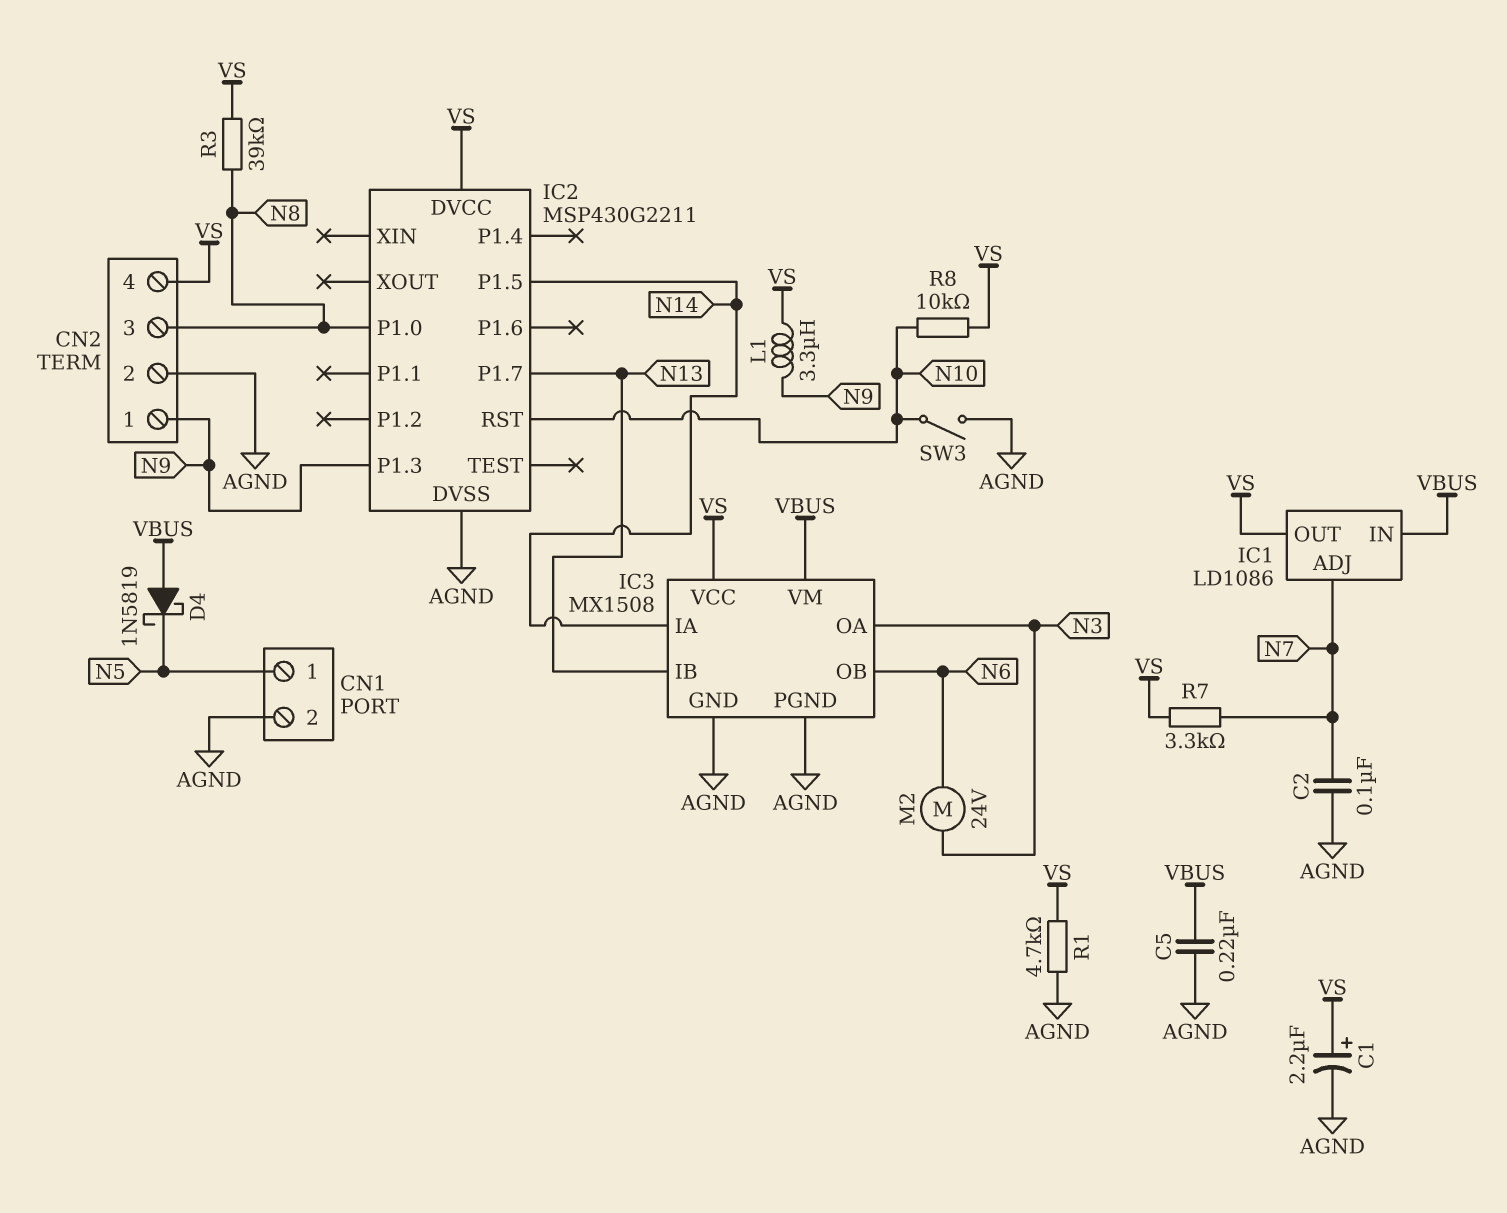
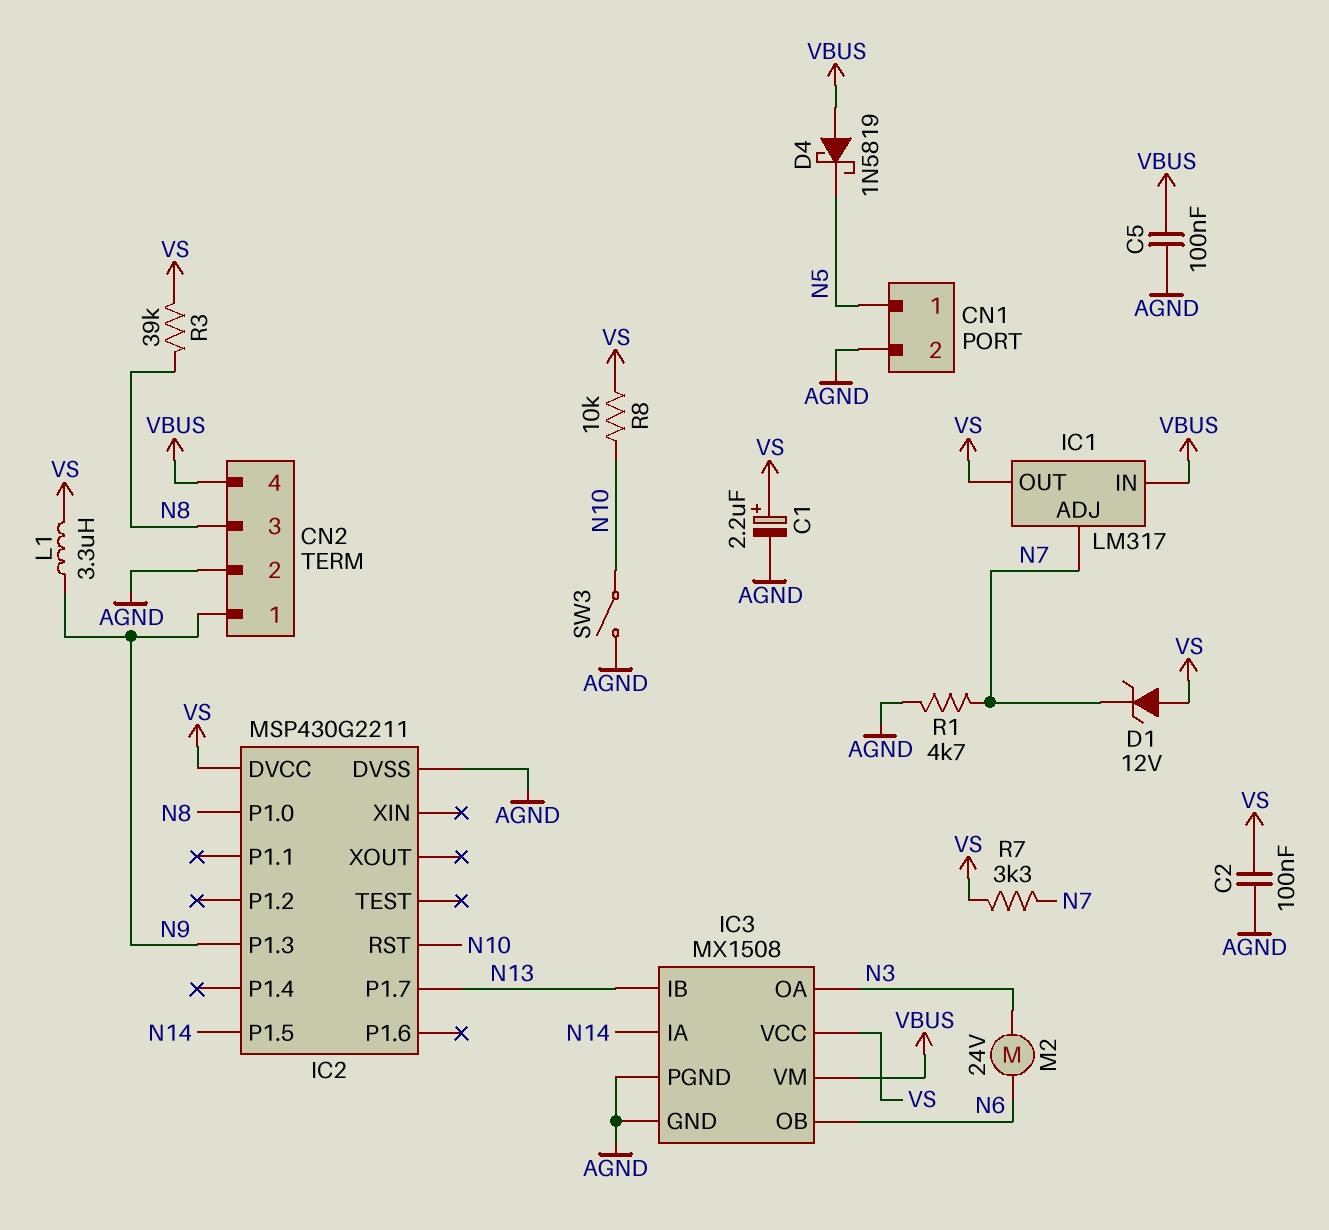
C2: 100nF (AGND, N7) -> 100nF (AGND, VS)
C5: 220nF (AGND, VBUS) -> 100nF (AGND, VBUS)
CN2 pin 4: VS -> VBUS
D1: none -> zener 12V (A VS, K N7)
IC1: LD1086 -> LM317
R1: 4.7k (AGND, VS) -> 4.7k (AGND, N7)

